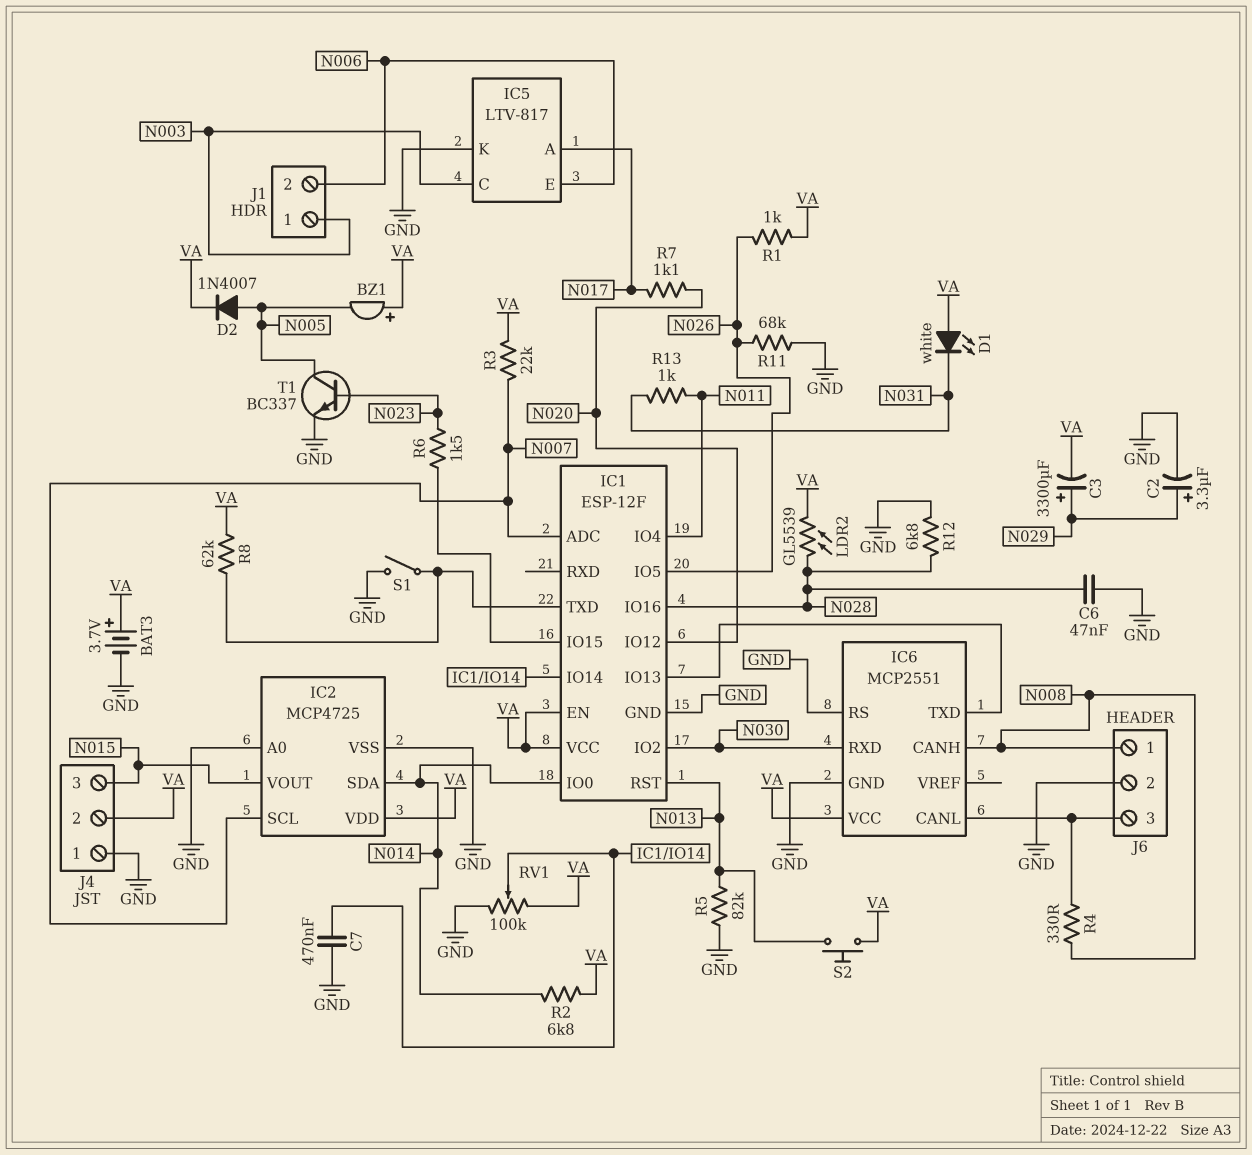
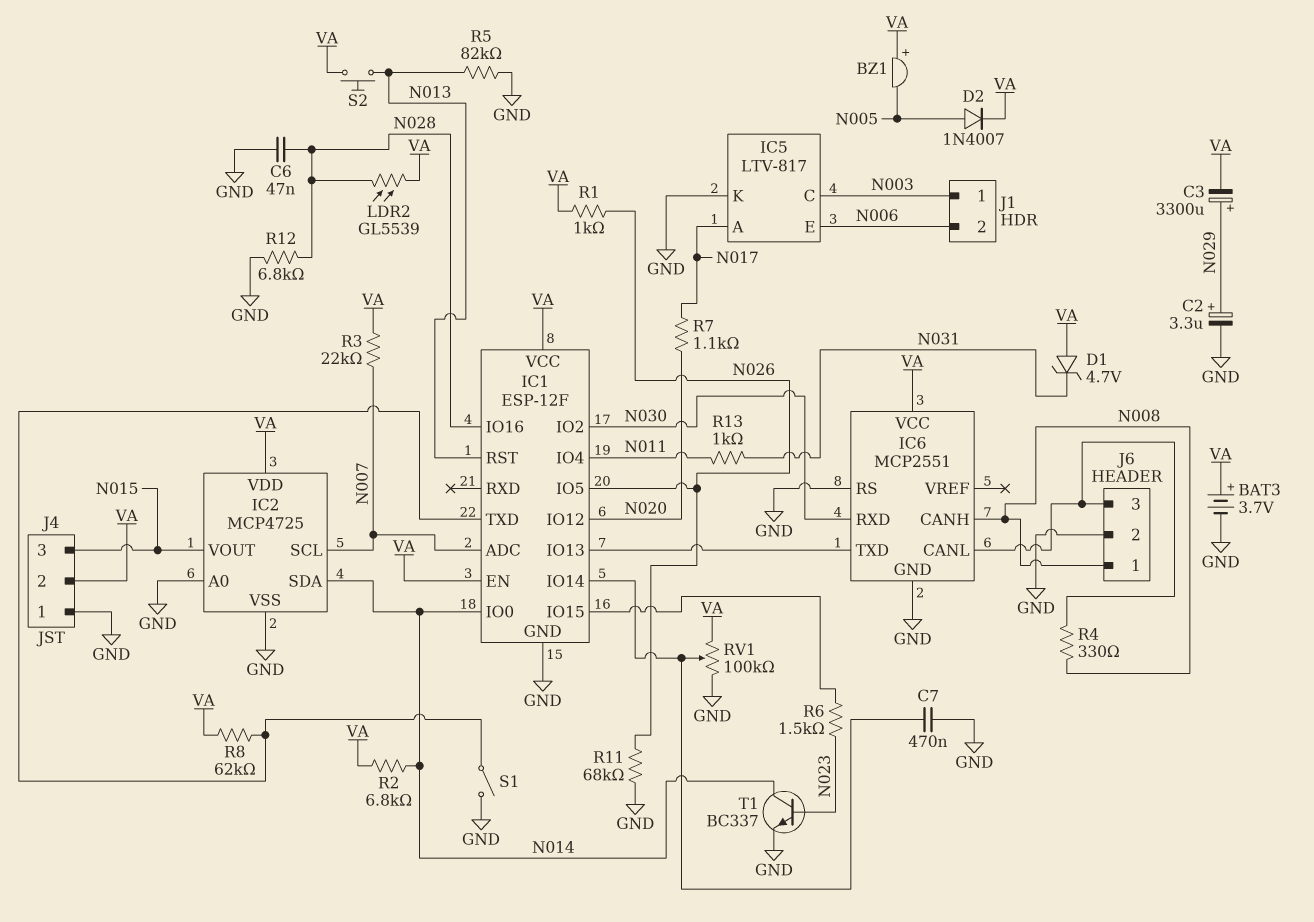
D1: LED white (A VA, K N031) -> zener 4.7V (A VA, K N031)
T1: NPN BC337 (B N023, C N005, E GND) -> NPN BC337 (B N023, C N014, E GND)

